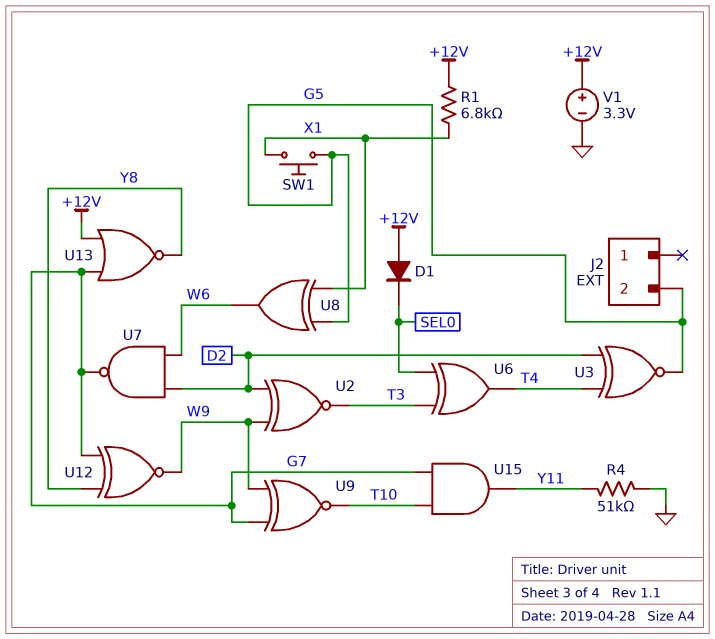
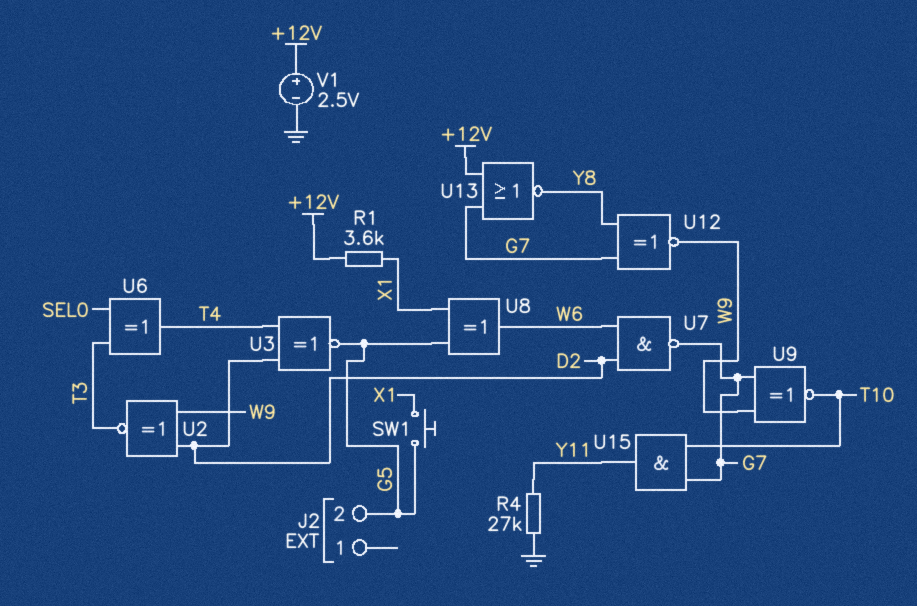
D1: diode (A +12V, K SEL0) -> none
R1: 6.8k (+12V, X1) -> 3.6k (+12V, X1)
R4: 51k (GND, Y11) -> 27k (GND, Y11)
V1: 3.3V (plus +12V, minus GND) -> 2.5V (plus +12V, minus GND)

